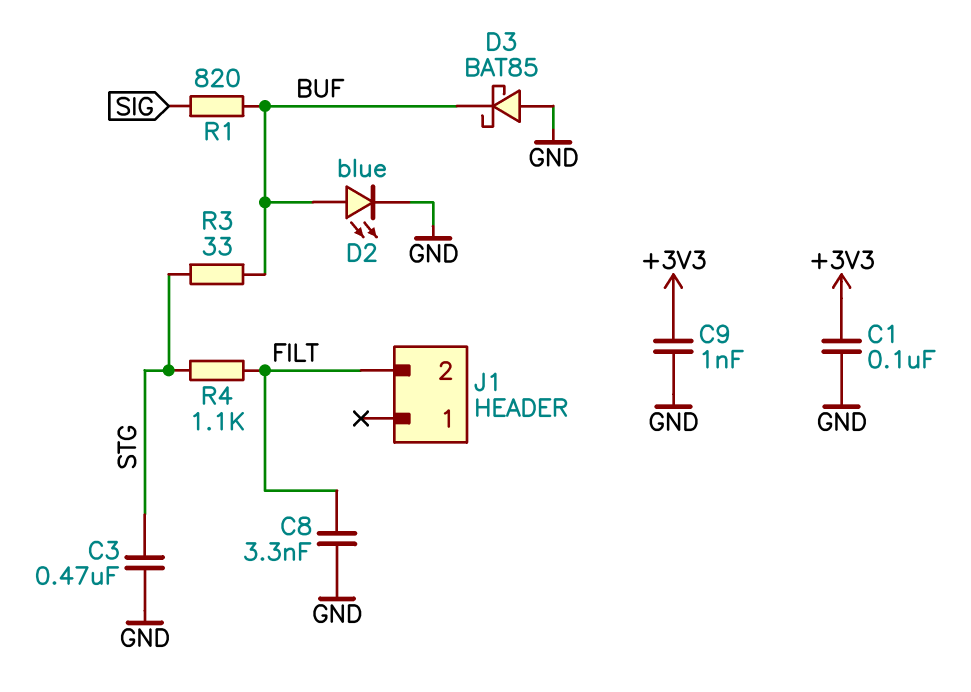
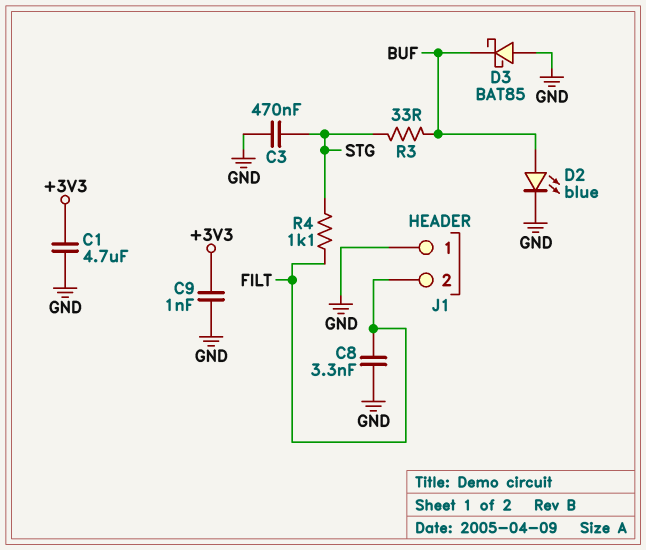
C1: 100nF (+3V3, GND) -> 4.7uF (+3V3, GND)
J1 pin 1: none -> GND
R1: 820 (BUF, SIG) -> none

